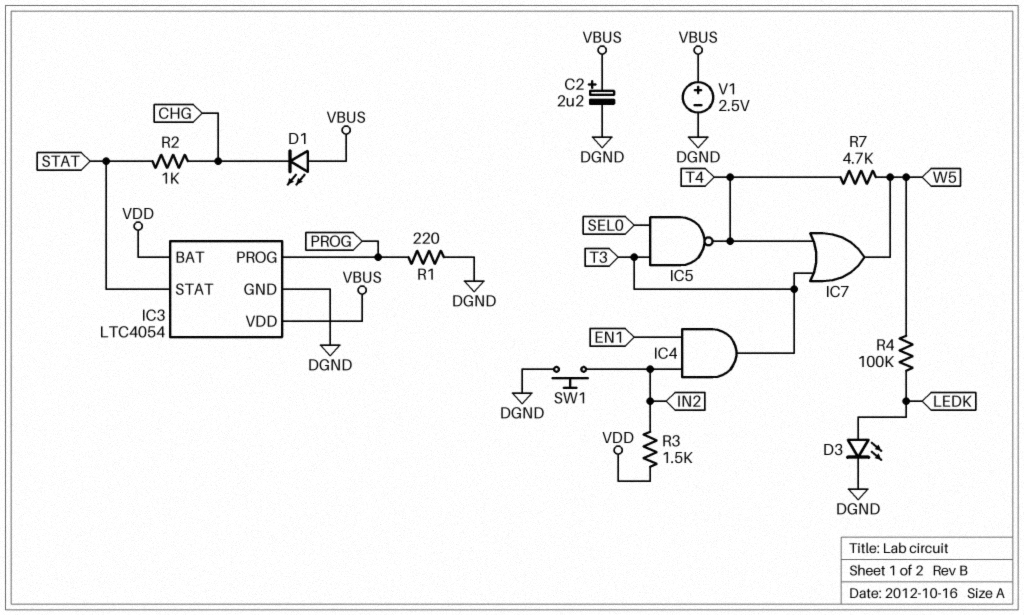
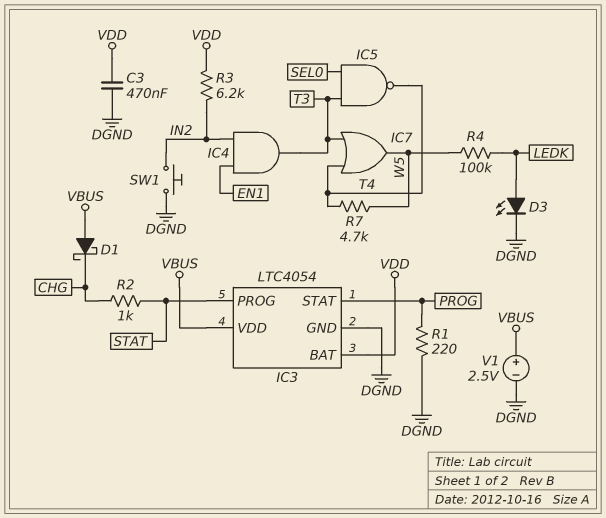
C2: 2.2uF (plus VBUS, minus DGND) -> none
C3: none -> 470nF (DGND, VDD)
D1: LED (A VBUS, K CHG) -> schottky (A VBUS, K CHG)
IC3 pin PROG: PROG -> STAT
IC3 pin STAT: STAT -> PROG
R3: 1.5k (IN2, VDD) -> 6.2k (IN2, VDD)

